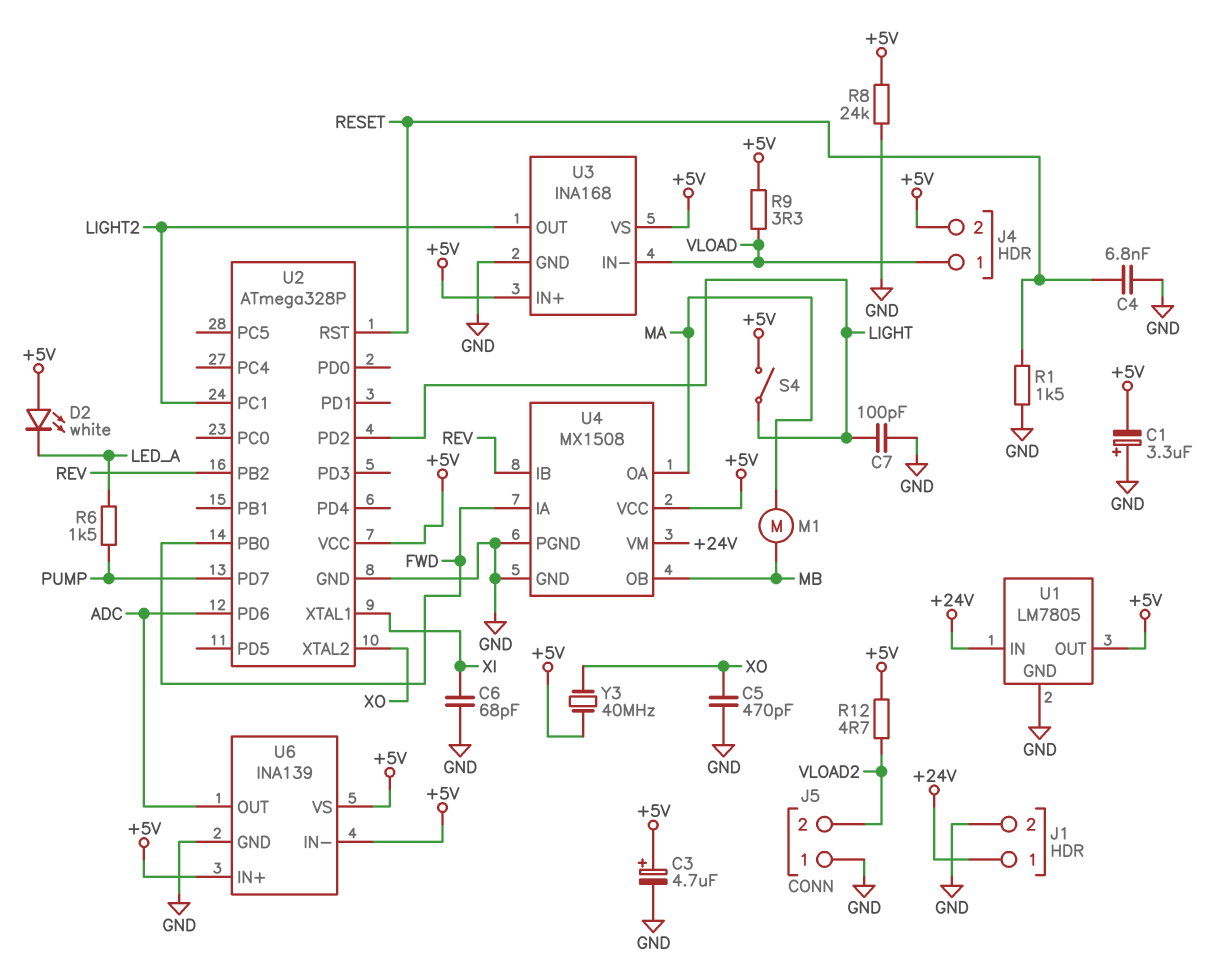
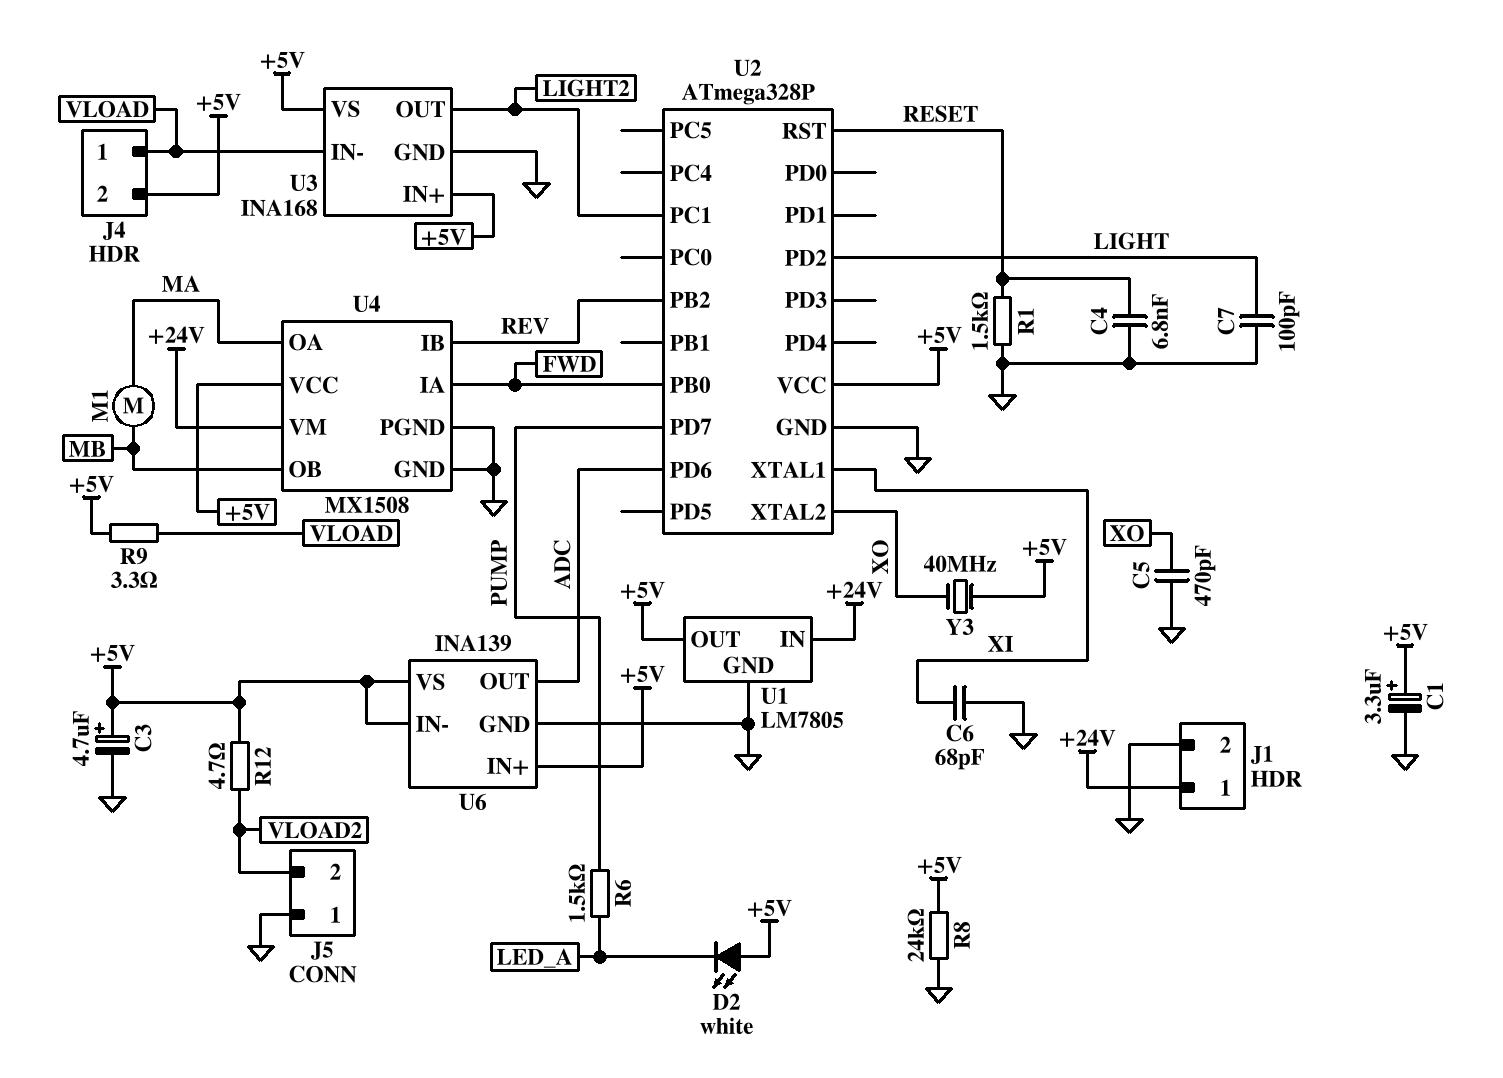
C1: 3.3uF (plus GND, minus +5V) -> 3.3uF (plus +5V, minus GND)
S4: switch (+5V, LIGHT) -> none

